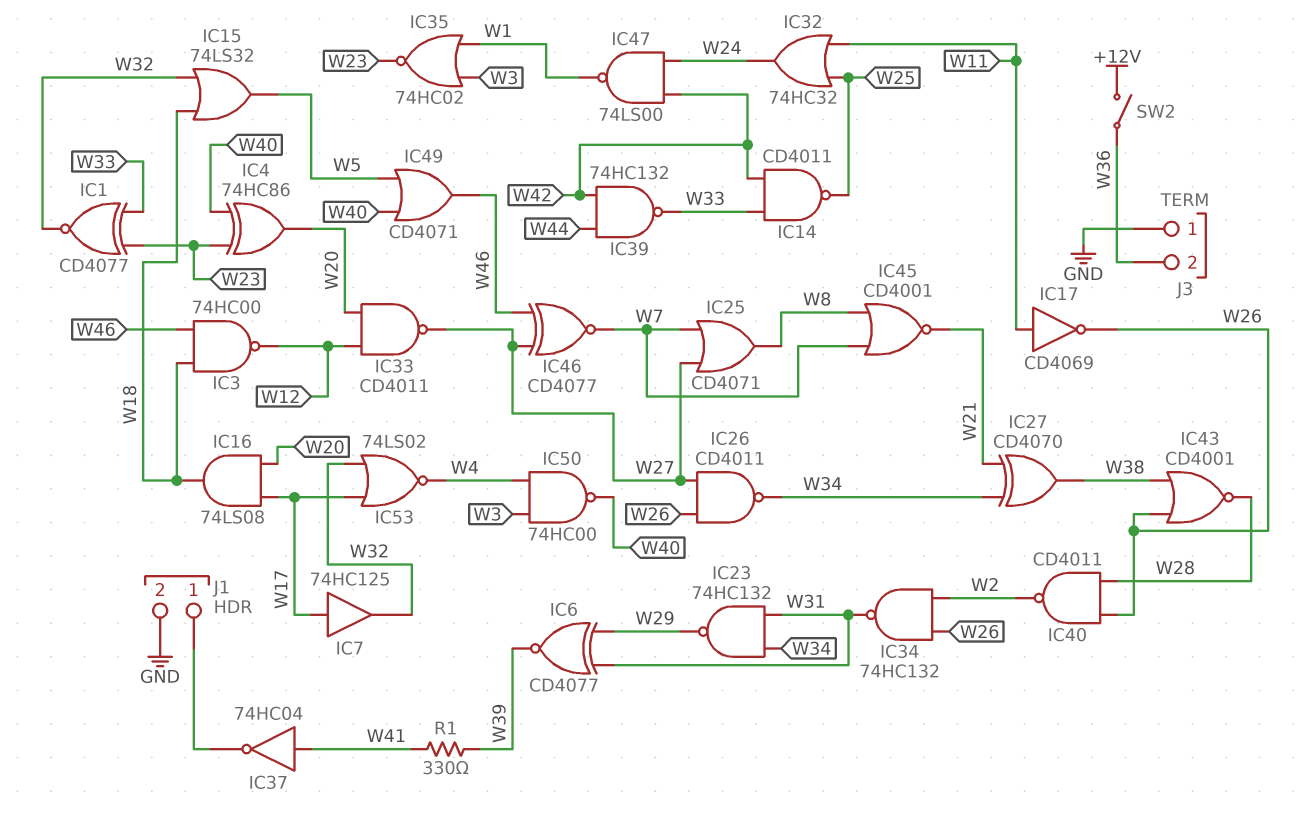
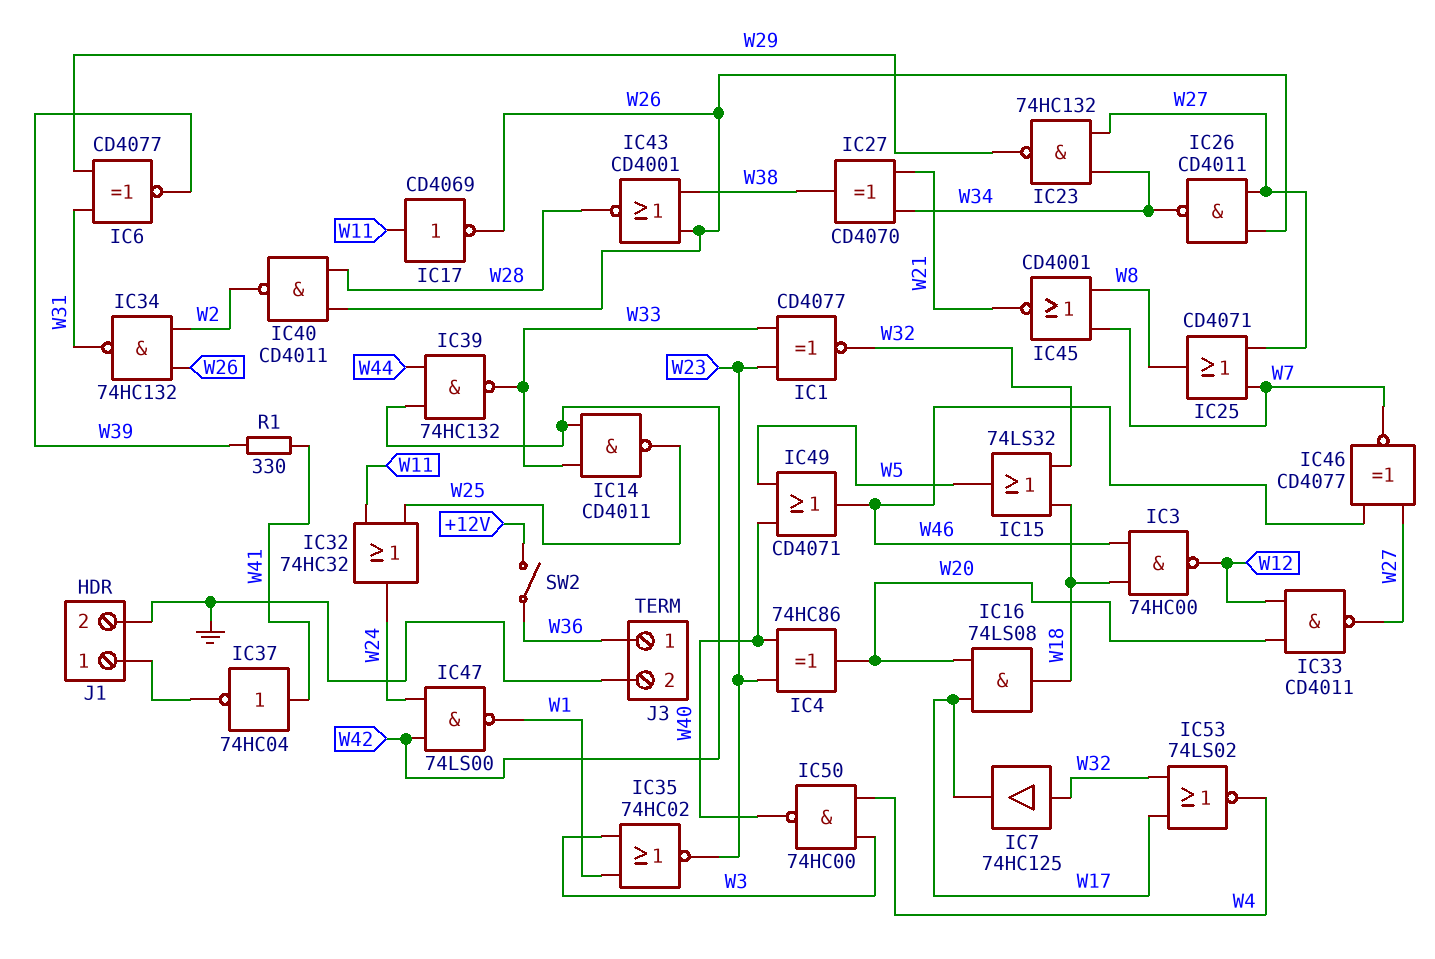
IC7: buffer 74HC125 (in W17, out W32) -> buffer 74HC125 (in W32, out W17)
IC23: NAND 74HC132 (in W31, in W34, out W29) -> NAND 74HC132 (in W27, in W34, out W29)
J3 pin 1: GND -> W36
J3 pin 2: W36 -> GND

